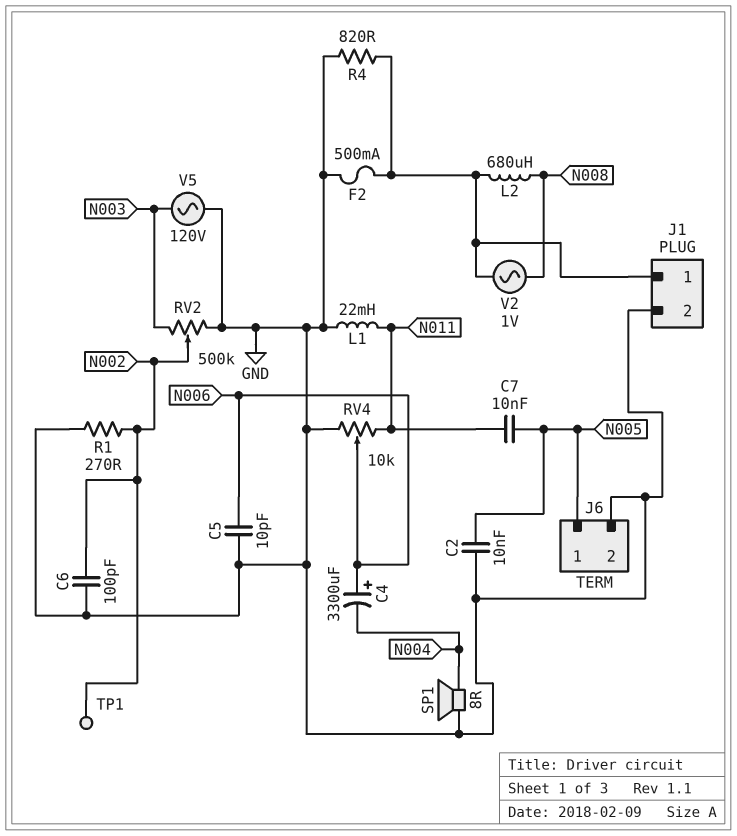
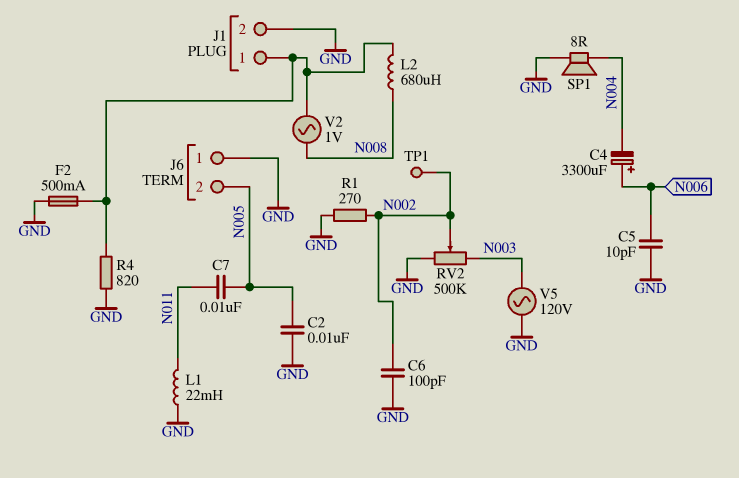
J6 pin 1: N005 -> GND
J6 pin 2: GND -> N005
RV4: 10k (GND, N011, wiper N006) -> none

